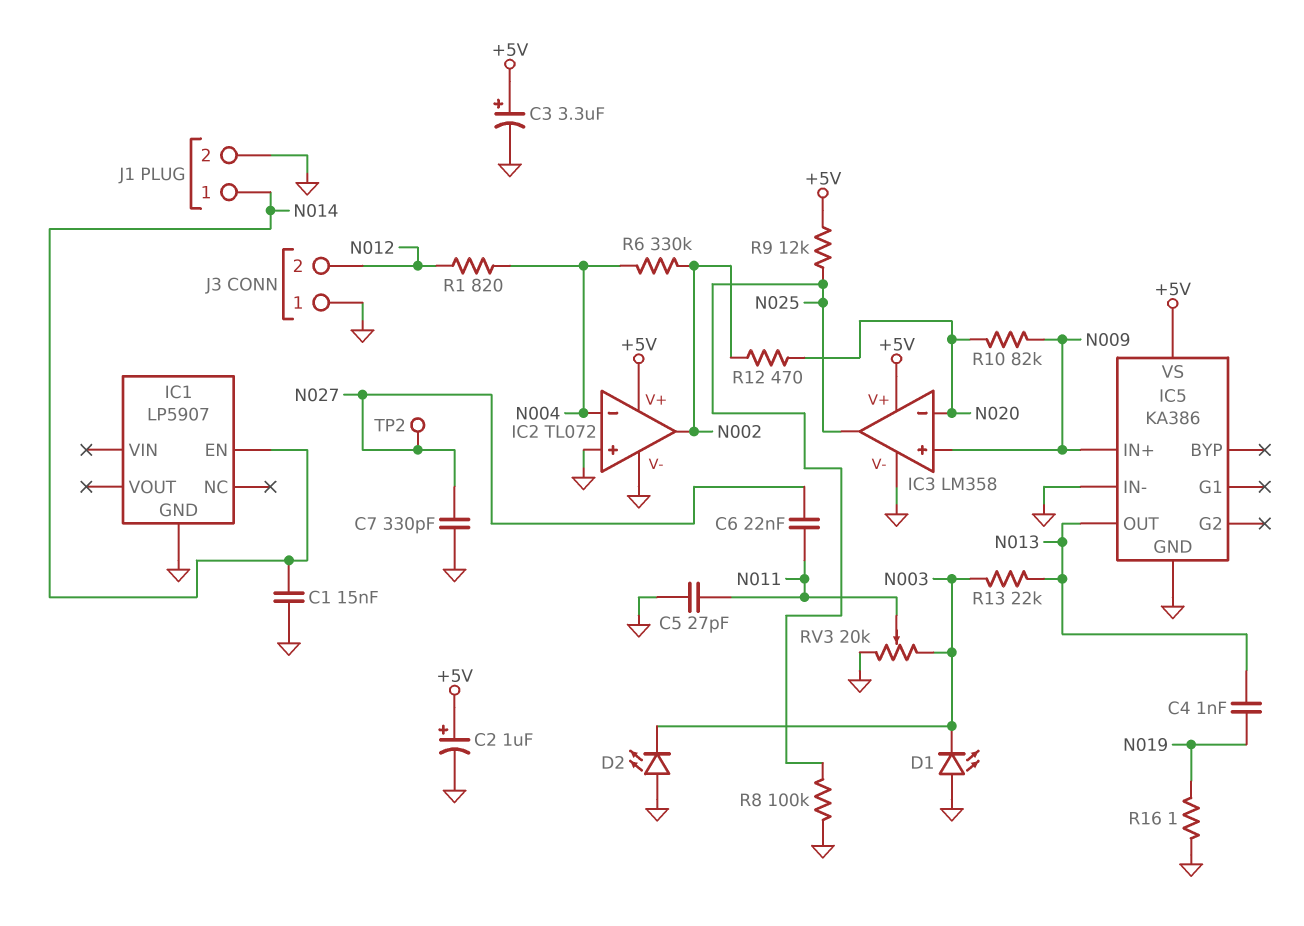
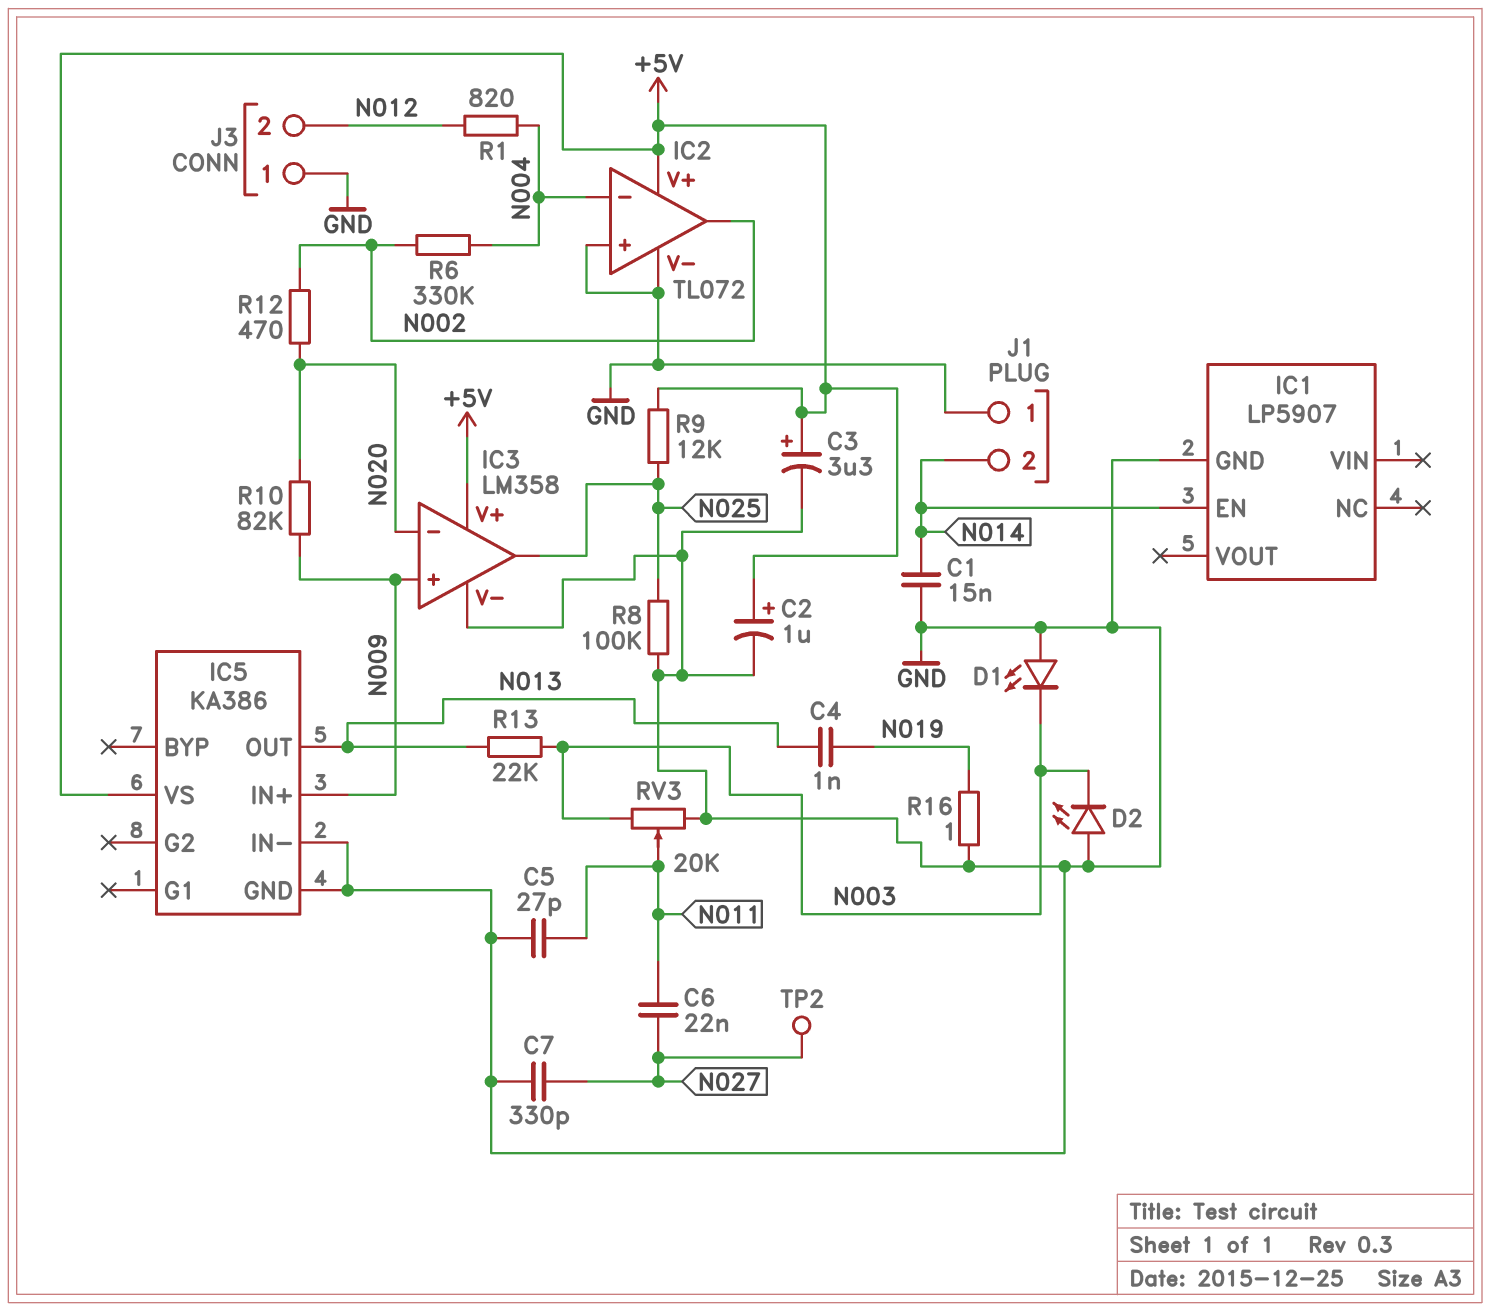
J1 pin 1: N014 -> GND
J1 pin 2: GND -> N014

